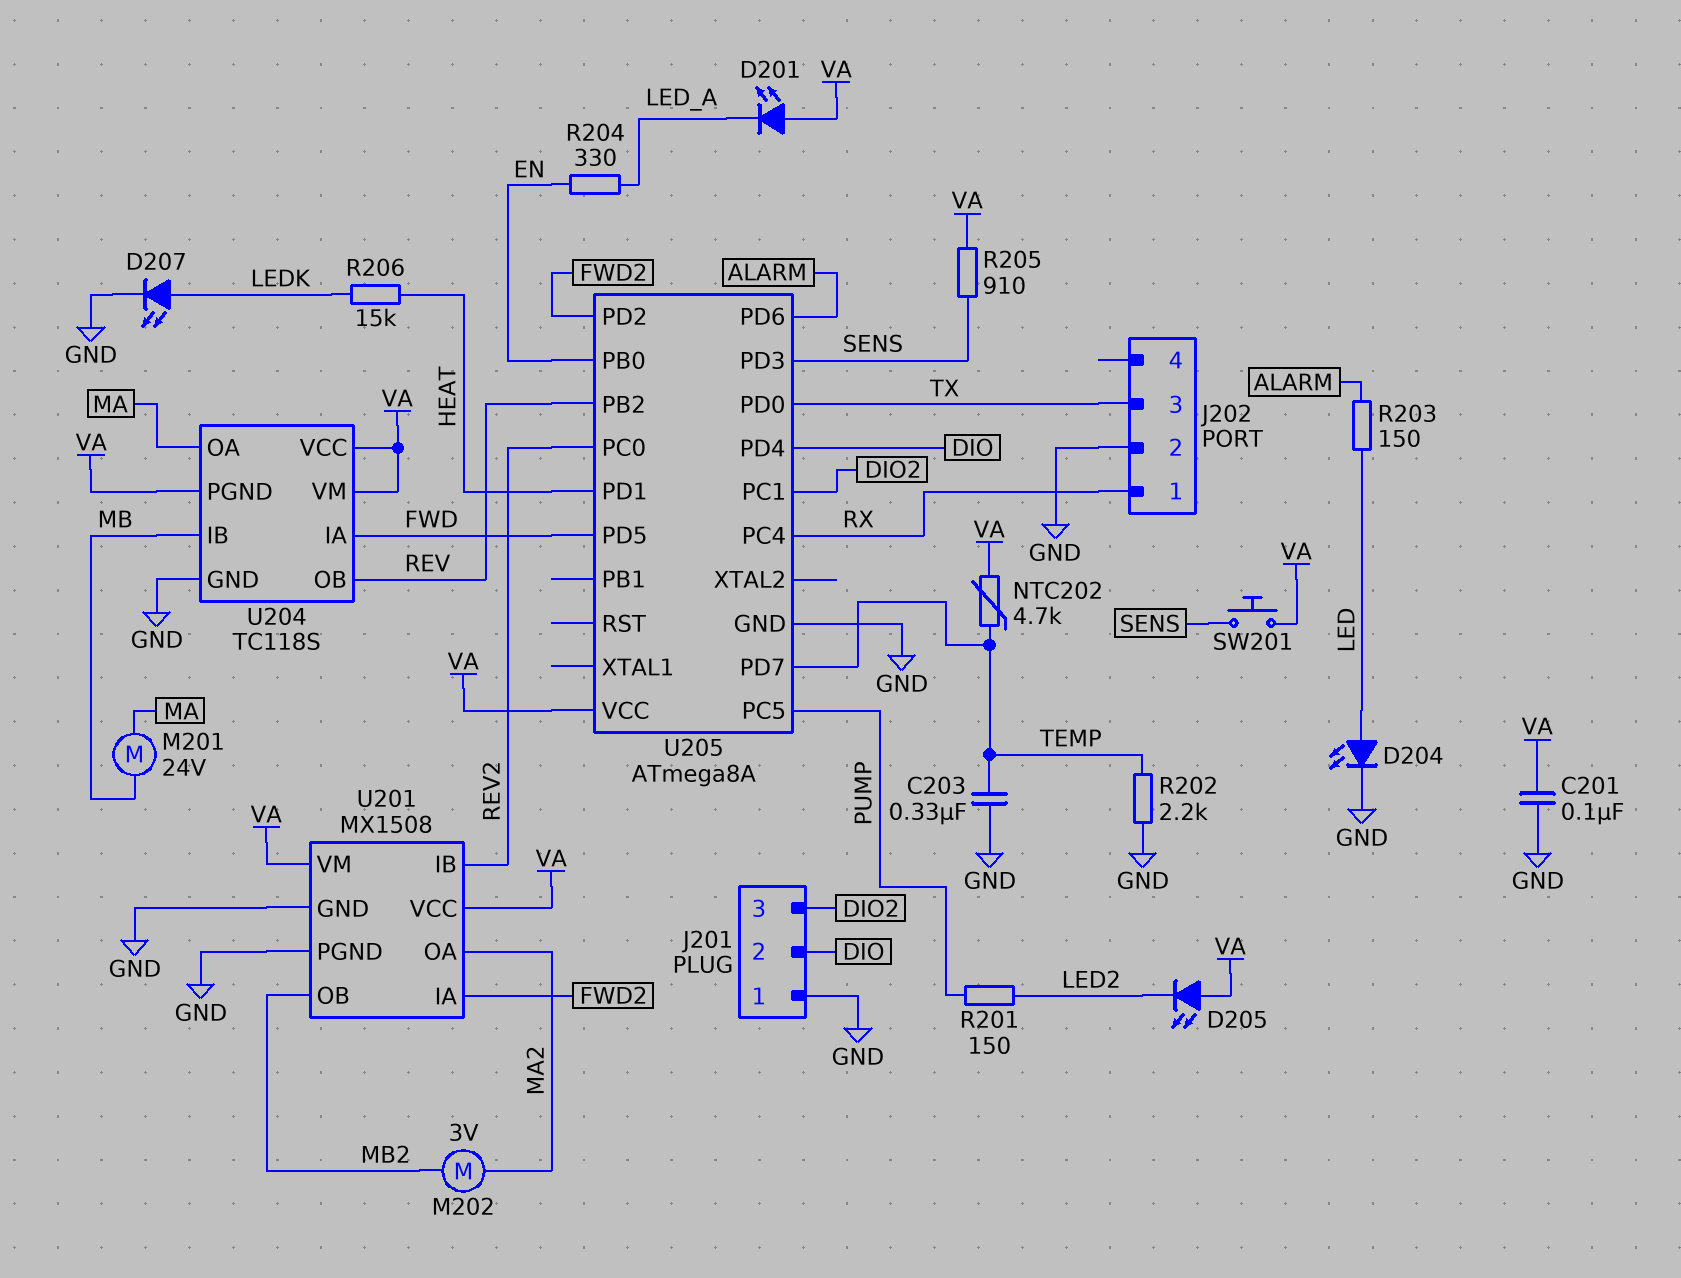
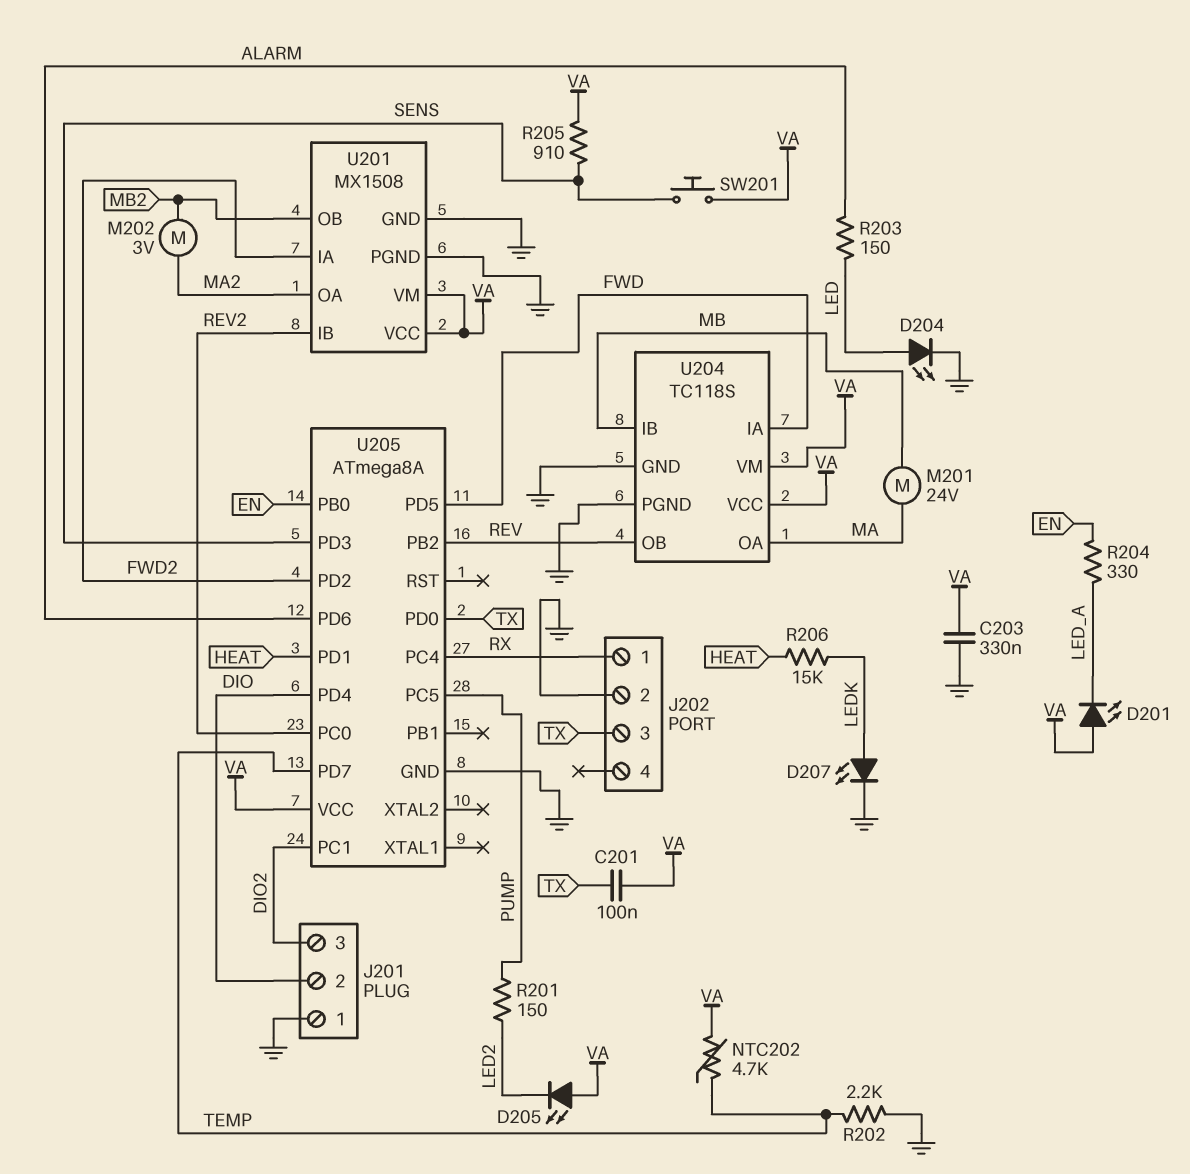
C201: 100nF (GND, VA) -> 100nF (TX, VA)
C203: 330nF (GND, TEMP) -> 330nF (GND, VA)
U204 pin PGND: VA -> GND

